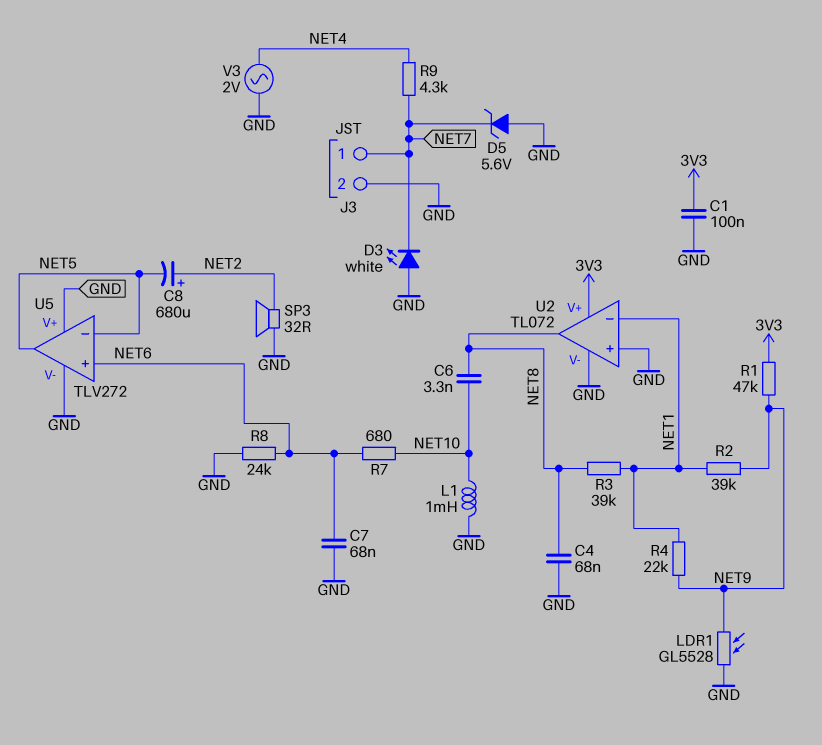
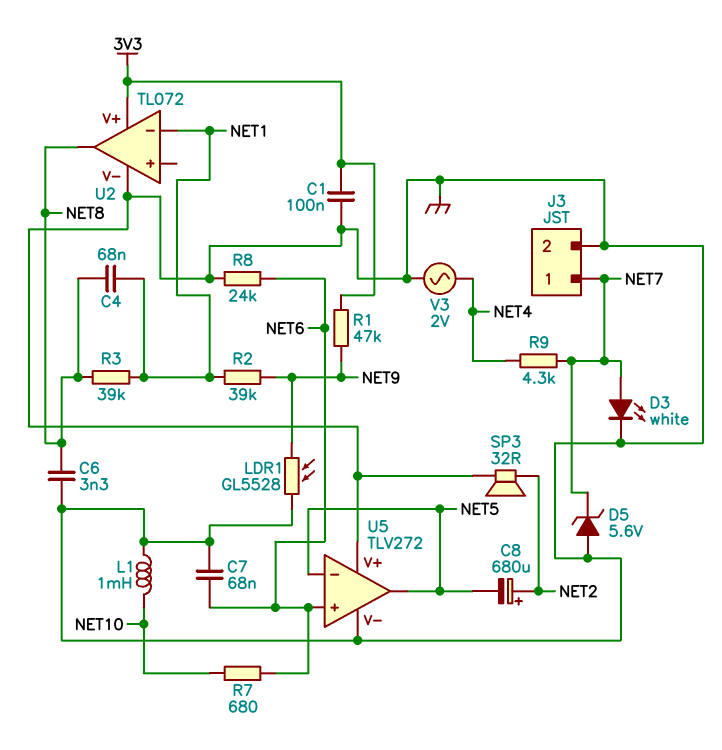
C4: 68nF (GND, NET8) -> 68nF (NET1, NET8)
C6: 3.3nF (NET8, NET10) -> 3.3nF (GND, NET8)
D3: LED white (A GND, K NET7) -> LED white (A NET7, K GND)
R4: 22k (NET1, NET9) -> none
U2 pin in+: GND -> none

